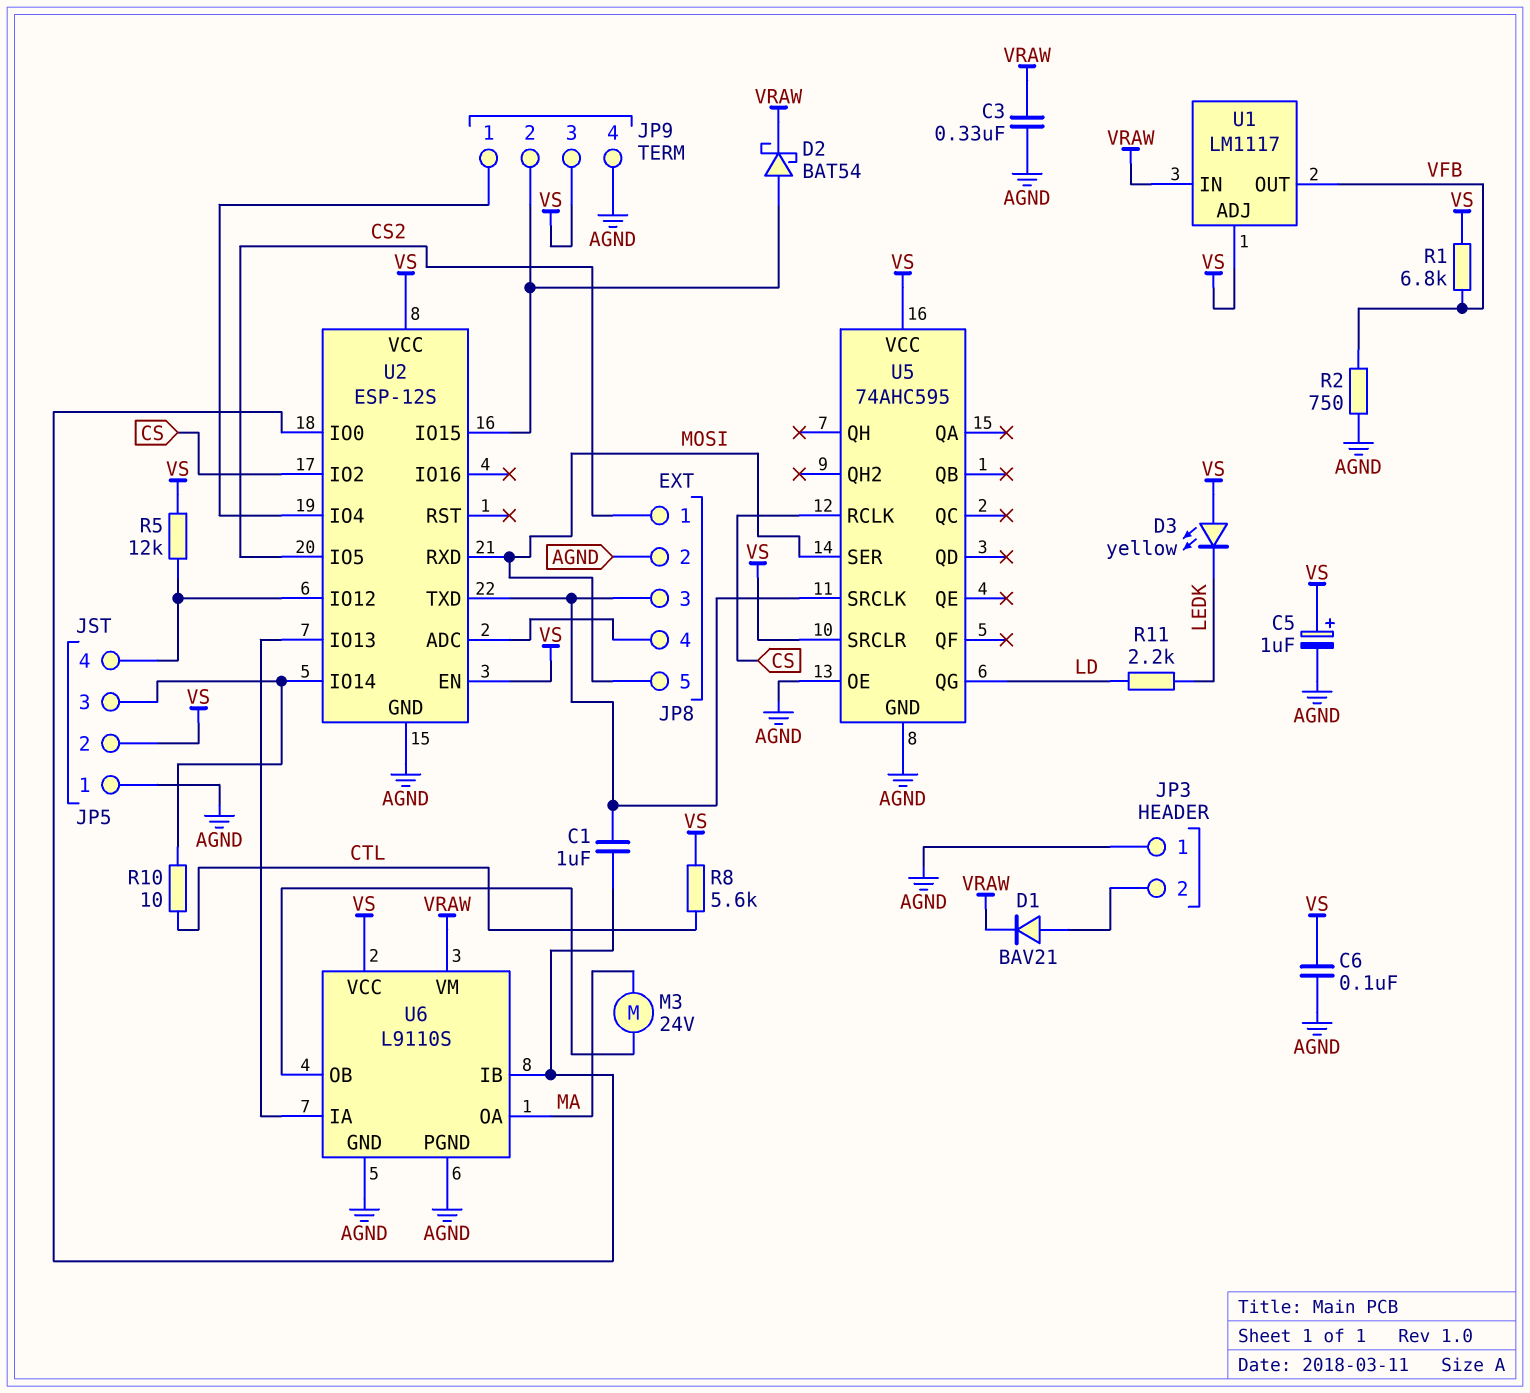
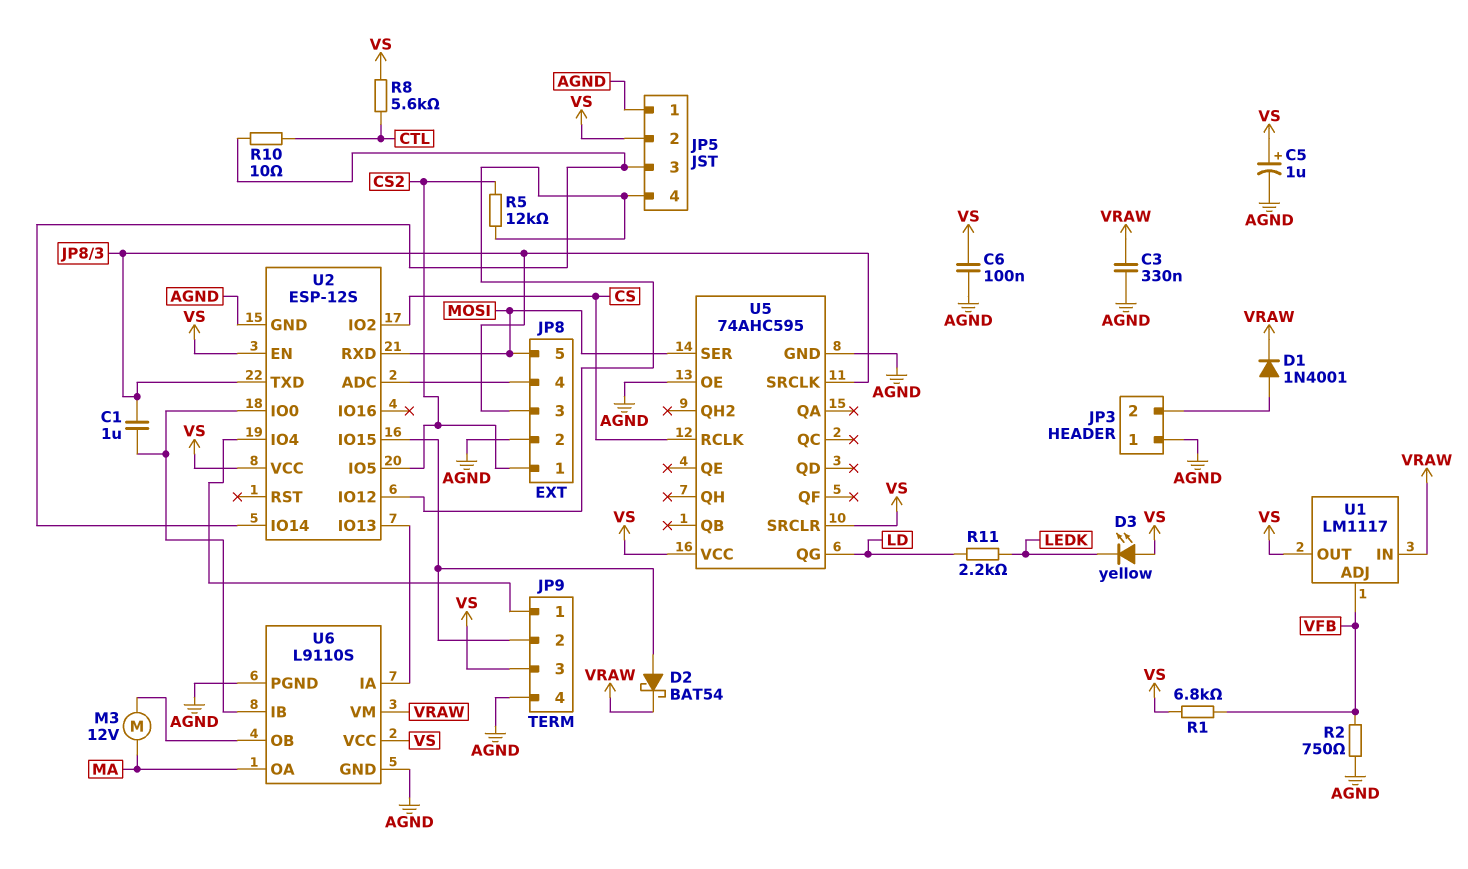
D1: diode BAV21 (A JP3/2, K VRAW) -> diode 1N4001 (A JP3/2, K VRAW)
M3: motor 24V (MA, U6/OB) -> motor 12V (MA, U6/OB)
R5: 12k (JP5/4, VS) -> 12k (CS2, JP5/4)
U1 pin ADJ: VS -> VFB
U1 pin OUT: VFB -> VS

